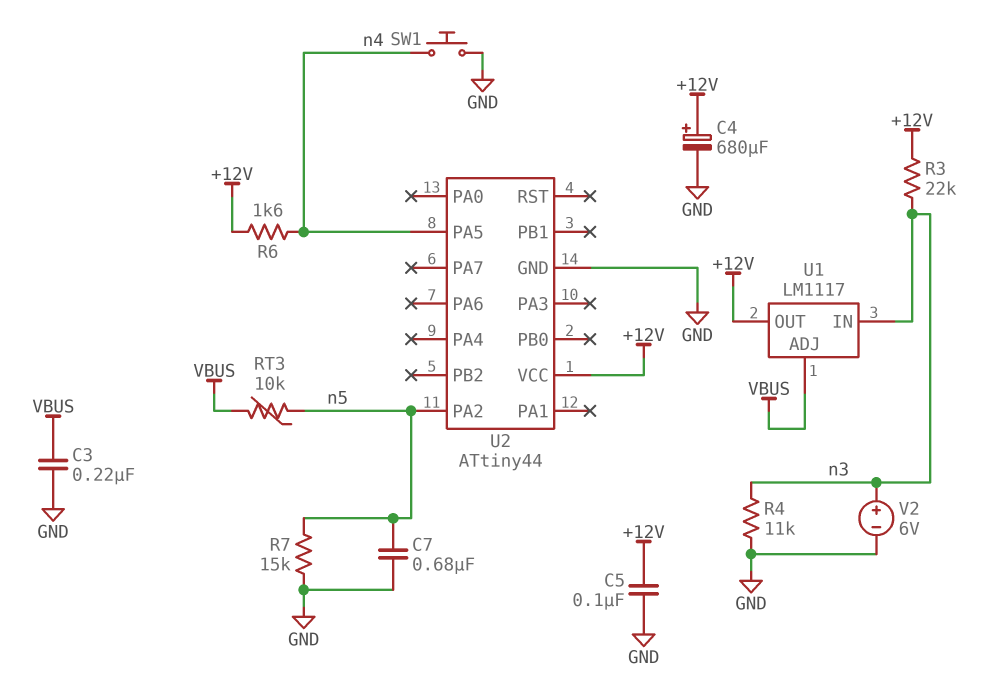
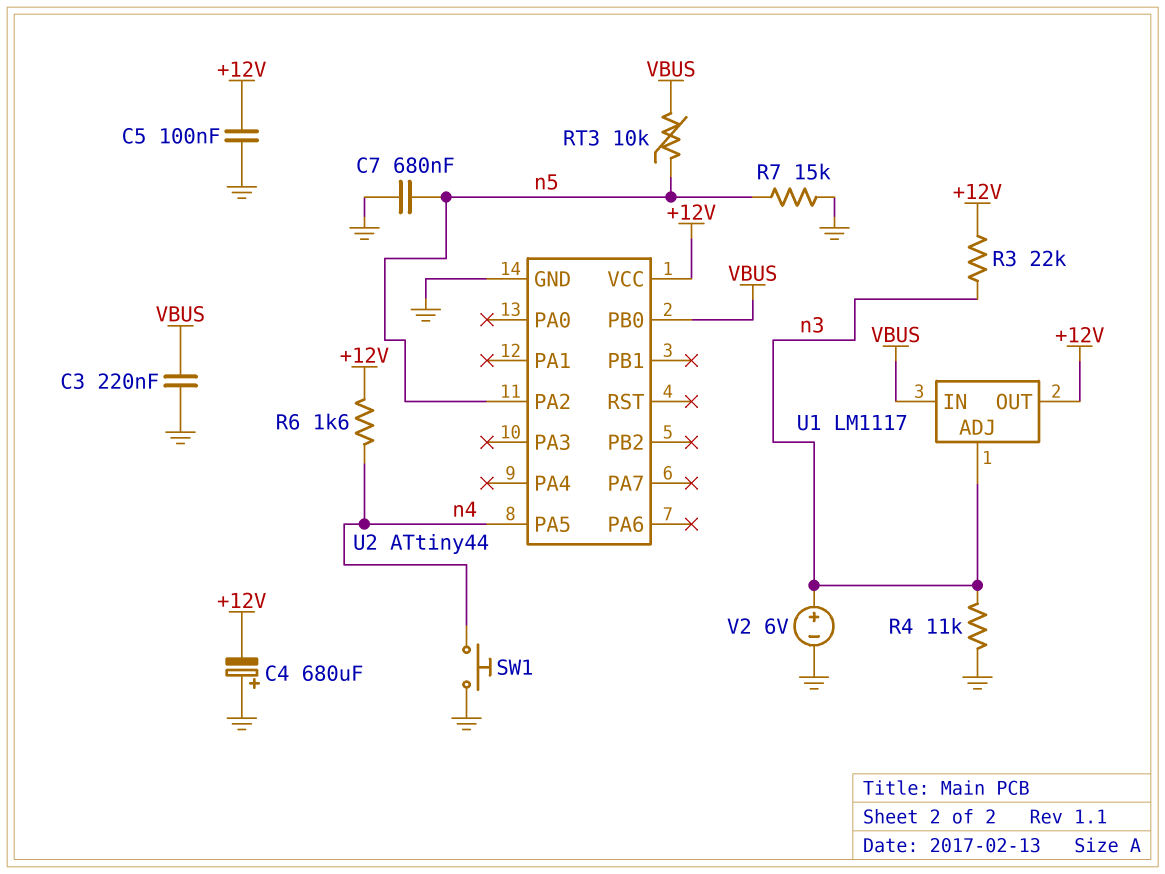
C4: 680uF (plus +12V, minus GND) -> 680uF (plus GND, minus +12V)
U1 pin ADJ: VBUS -> n3
U1 pin IN: n3 -> VBUS
U2 pin PB0: none -> VBUS

